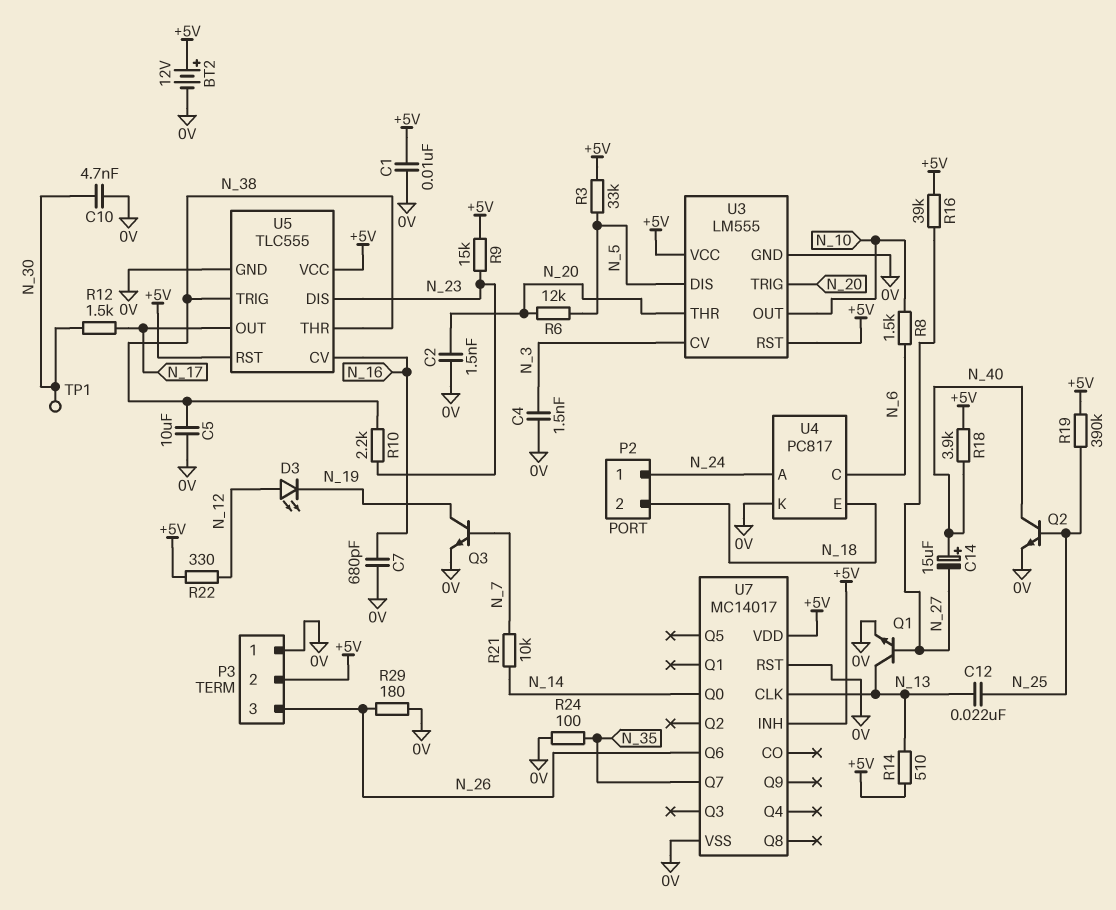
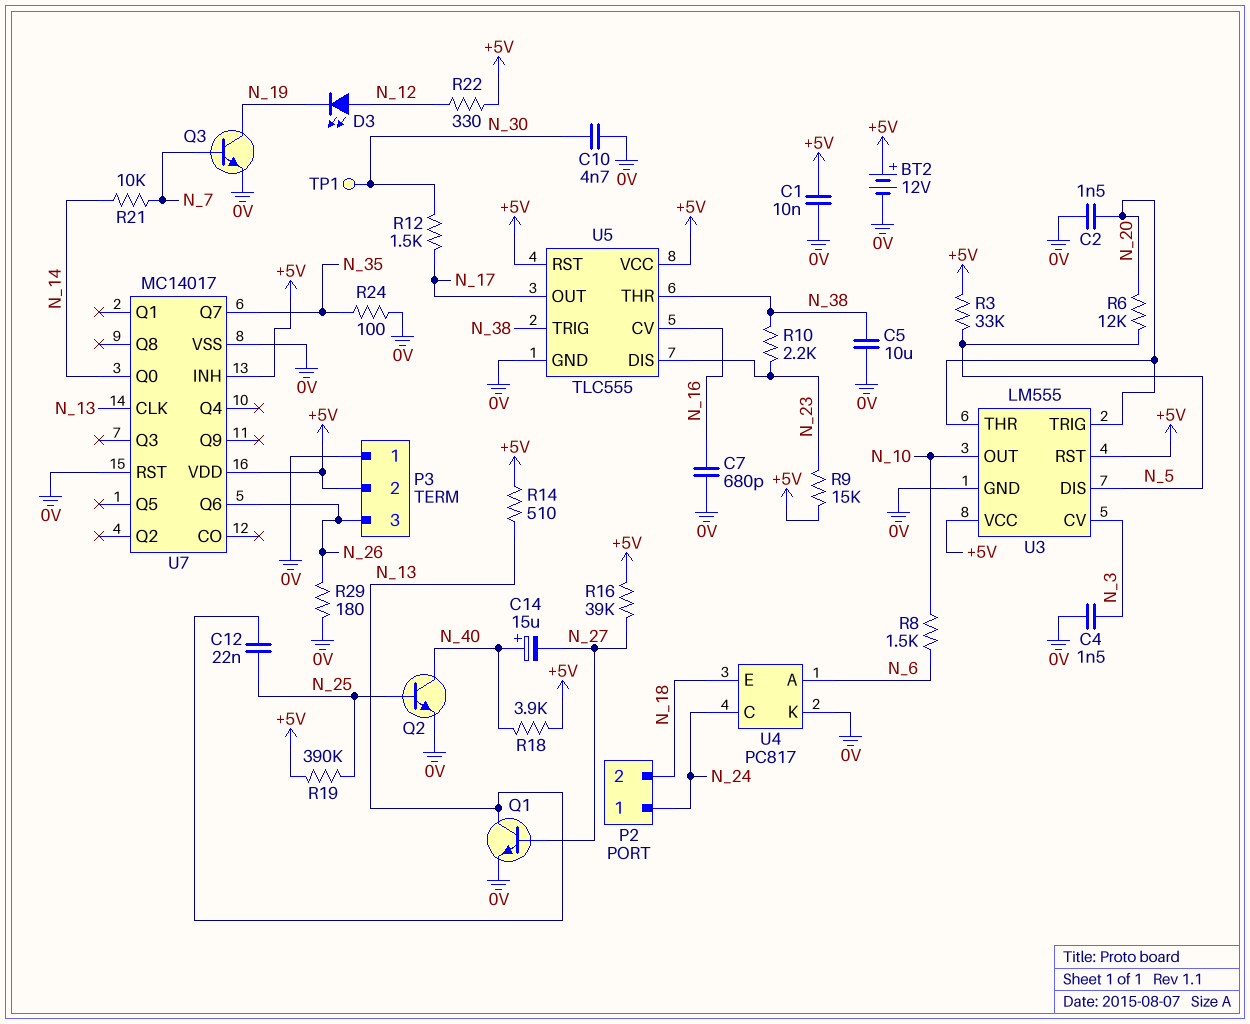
U4 pin A: N_24 -> N_6
U4 pin C: N_6 -> N_24

